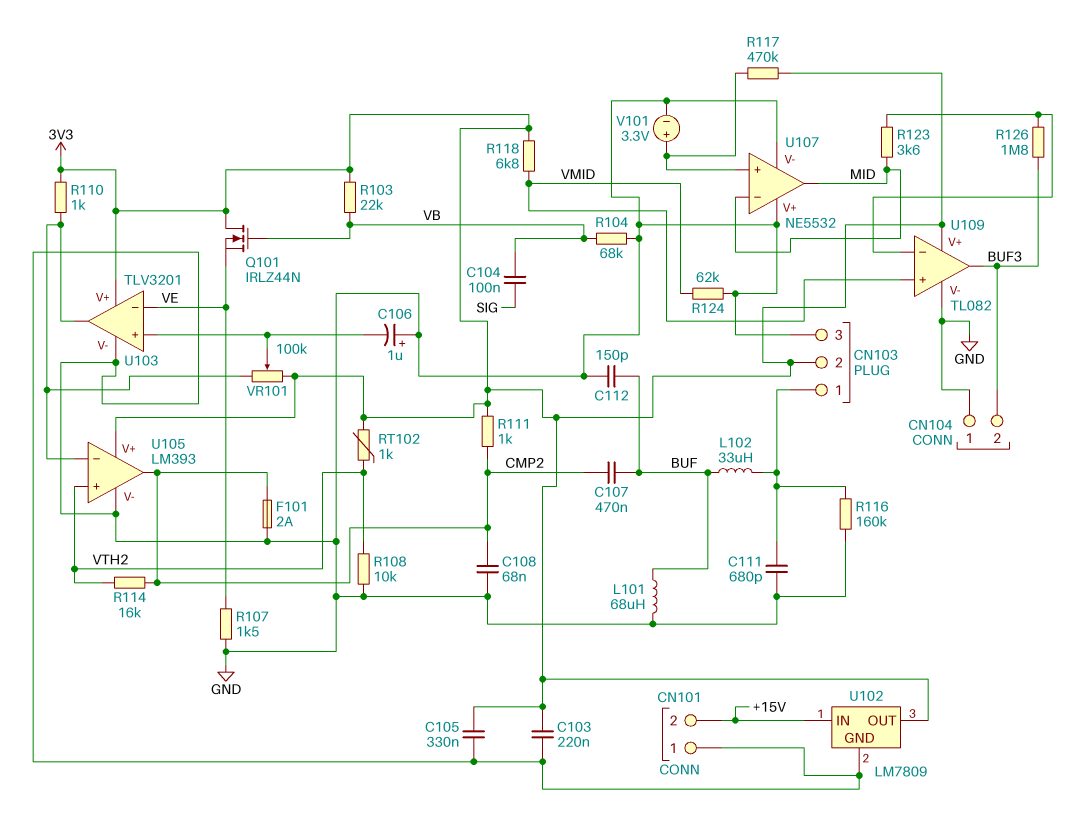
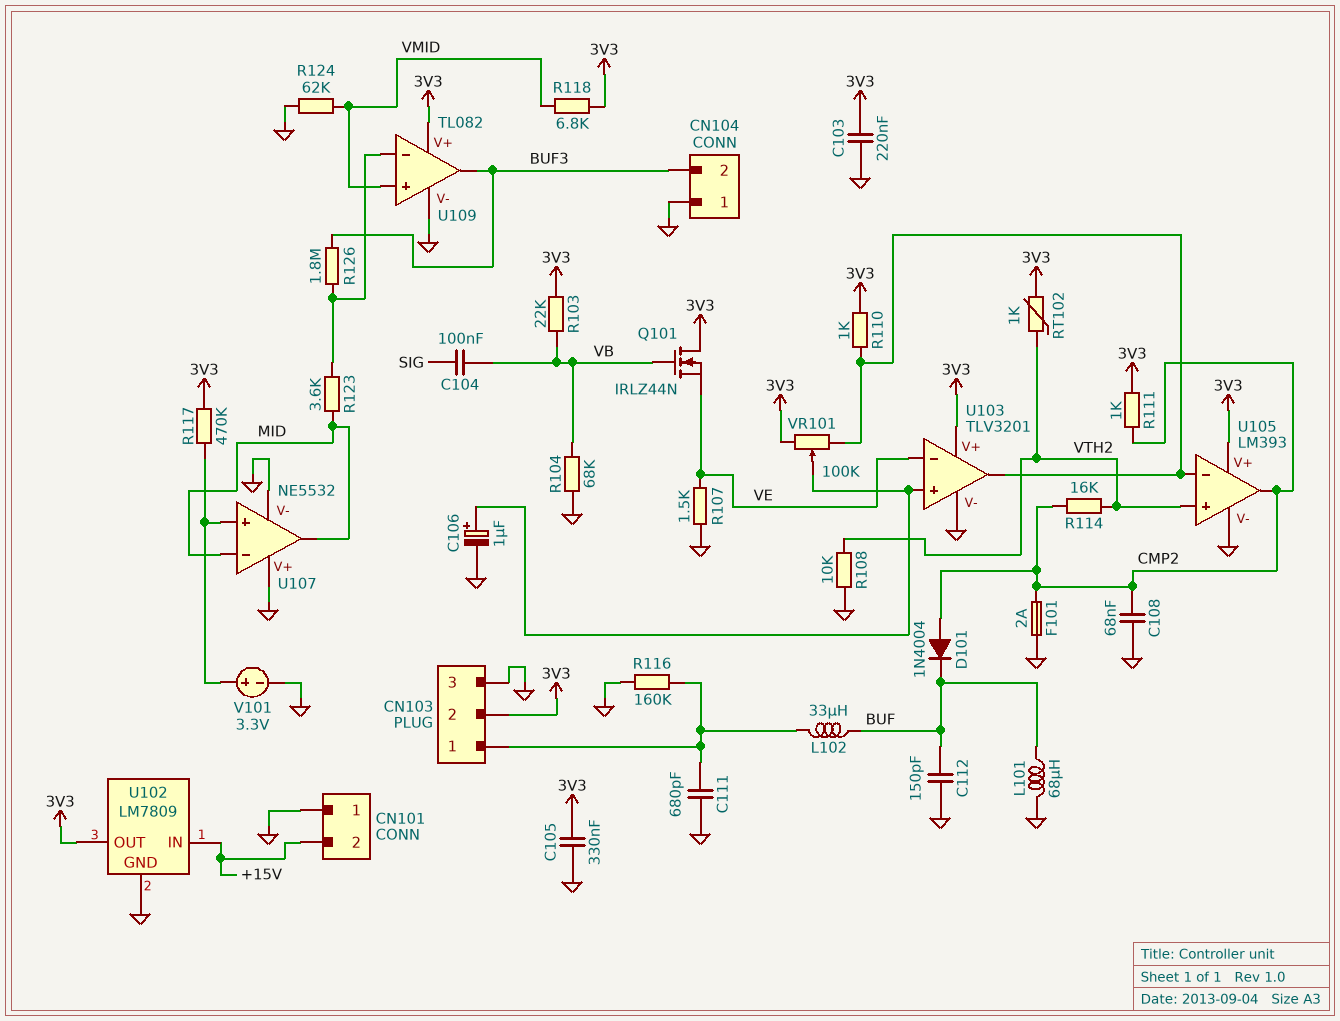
C106: 1uF (plus GND, minus U103/in+) -> 1uF (plus U103/in+, minus GND)
C107: 470nF (BUF, CMP2) -> none
D101: none -> diode 1N4004 (A CMP2, K BUF)

